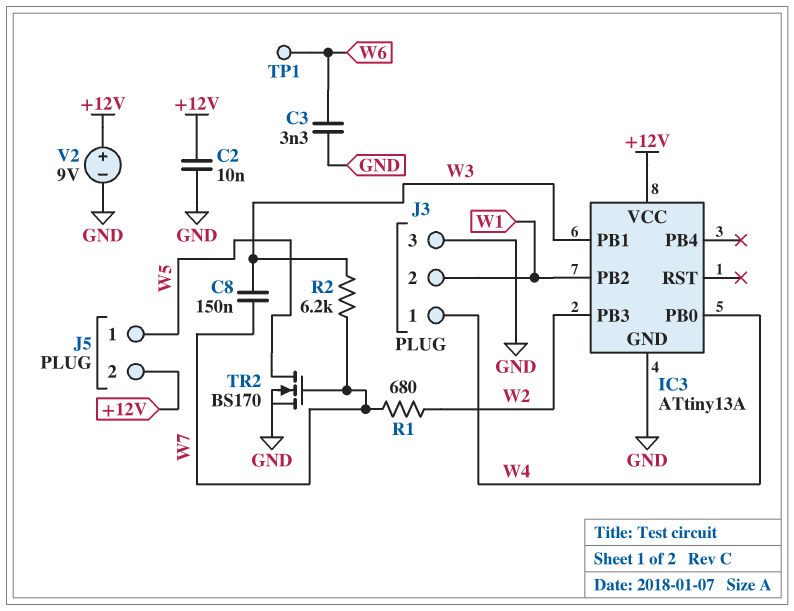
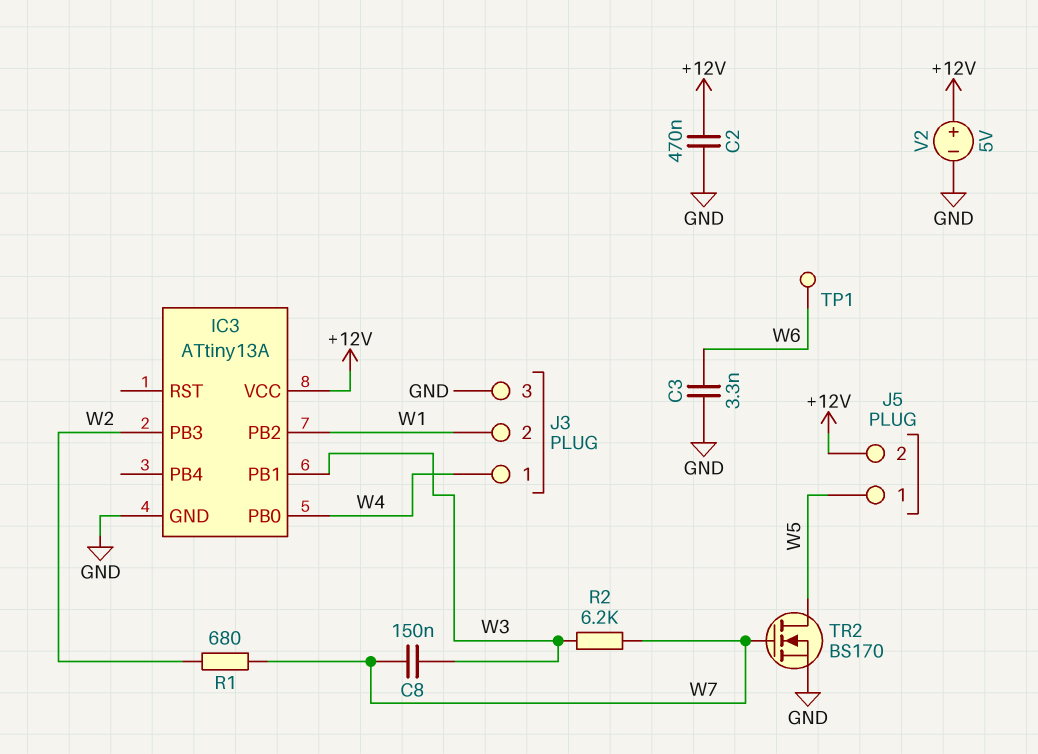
C2: 10nF (+12V, GND) -> 470nF (+12V, GND)
V2: 9V (plus +12V, minus GND) -> 5V (plus +12V, minus GND)

